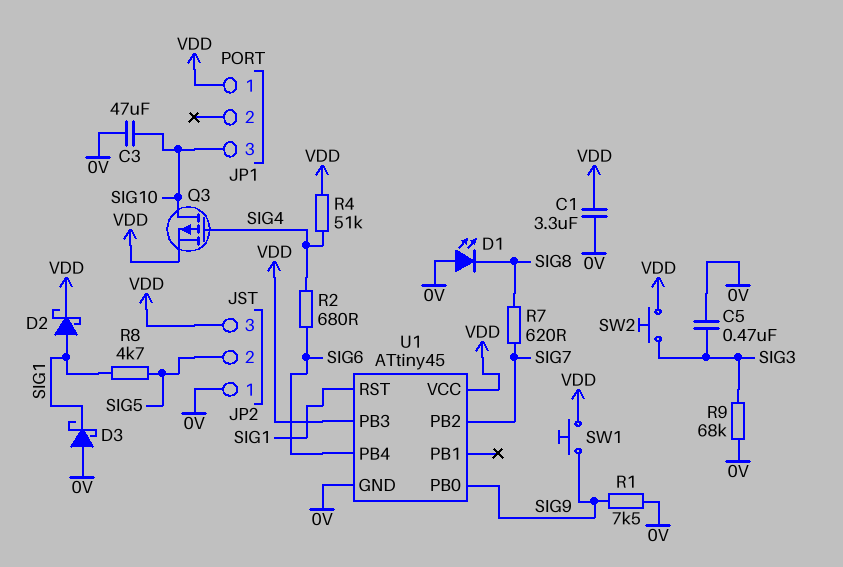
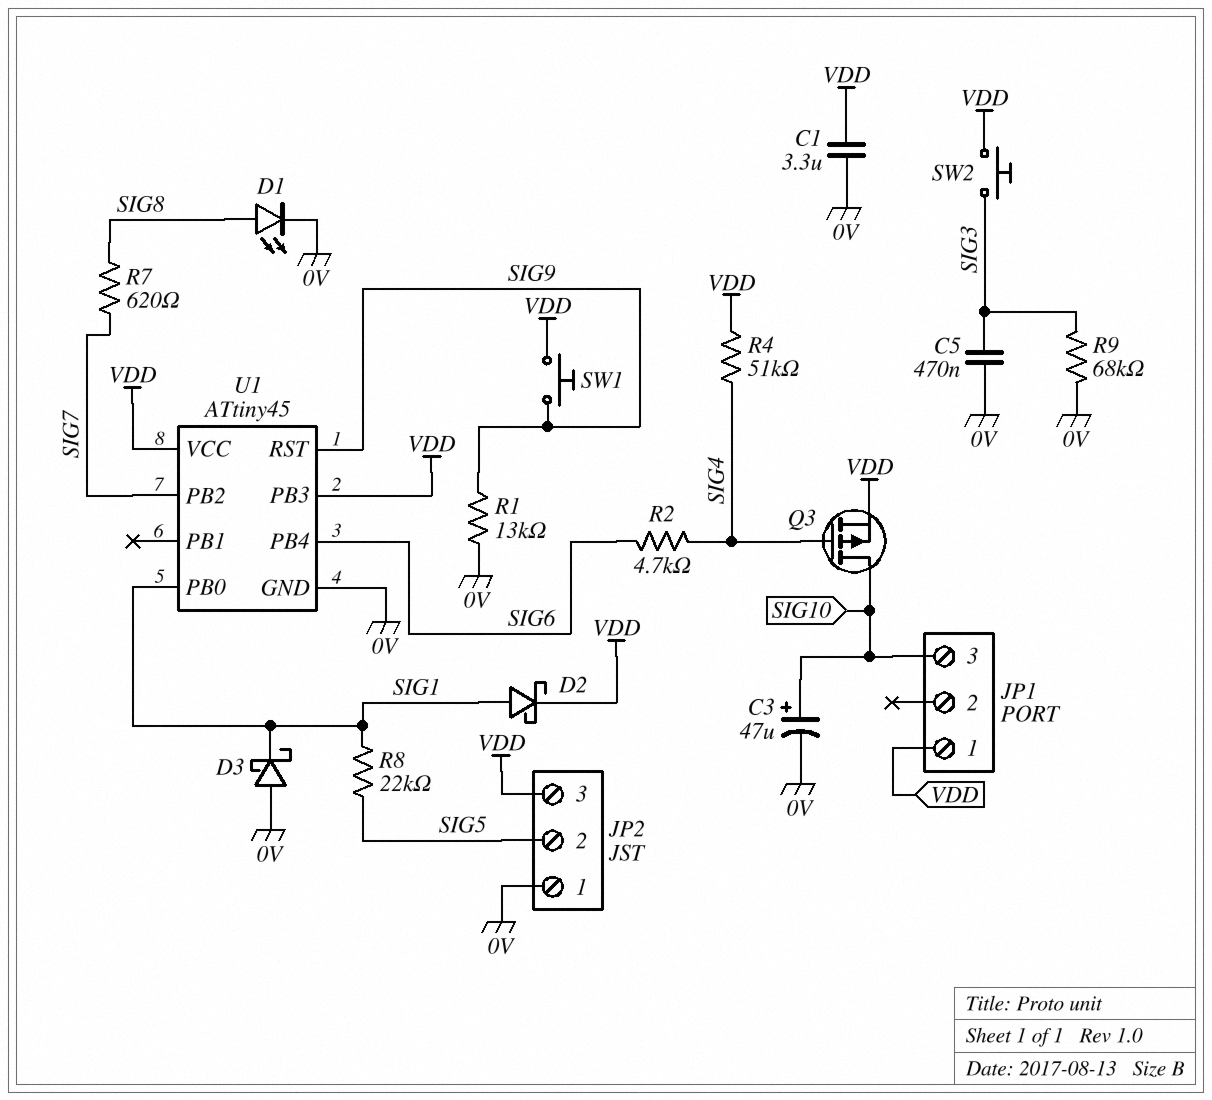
C3: 47uF (0V, SIG10) -> 47uF (plus SIG10, minus 0V)
D1: LED (A 0V, K SIG8) -> LED (A SIG8, K 0V)
R1: 7.5k (0V, SIG9) -> 13k (0V, SIG9)
R2: 680 (SIG4, SIG6) -> 4.7k (SIG4, SIG6)
R8: 4.7k (SIG1, SIG5) -> 22k (SIG1, SIG5)
U1 pin PB0: SIG9 -> SIG1
U1 pin RST: SIG1 -> SIG9

